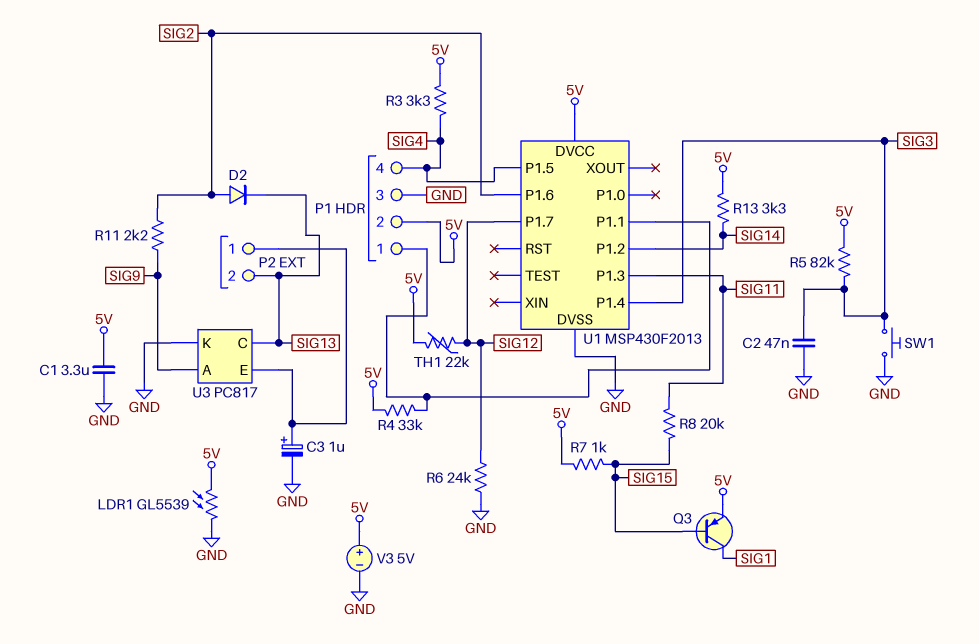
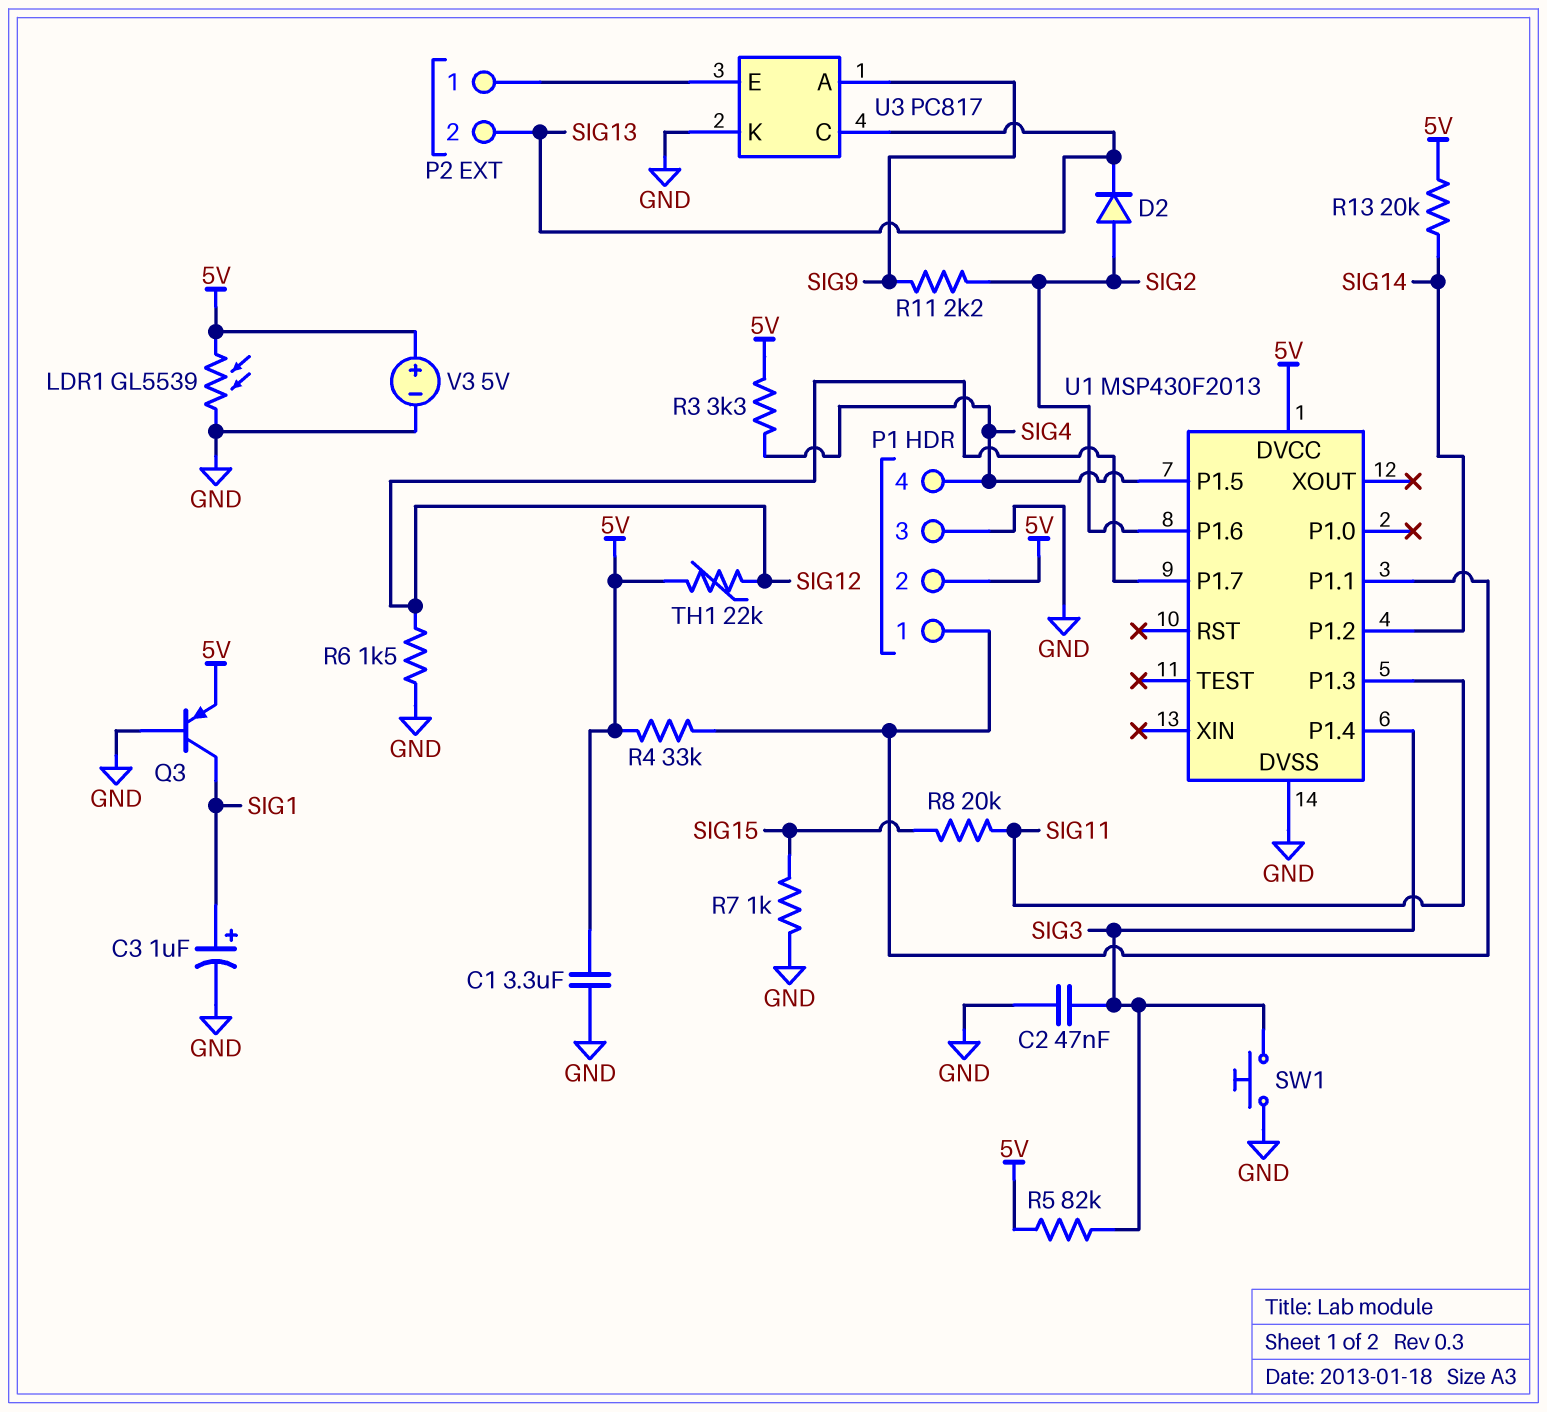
C3: 1uF (plus P2/1, minus GND) -> 1uF (plus SIG1, minus GND)
Q3: PNP (B SIG15, C SIG1, E 5V) -> PNP (B GND, C SIG1, E 5V)
R6: 24k (GND, SIG12) -> 1.5k (GND, SIG12)
R7: 1k (5V, SIG15) -> 1k (GND, SIG15)
R13: 3.3k (5V, SIG14) -> 20k (5V, SIG14)

